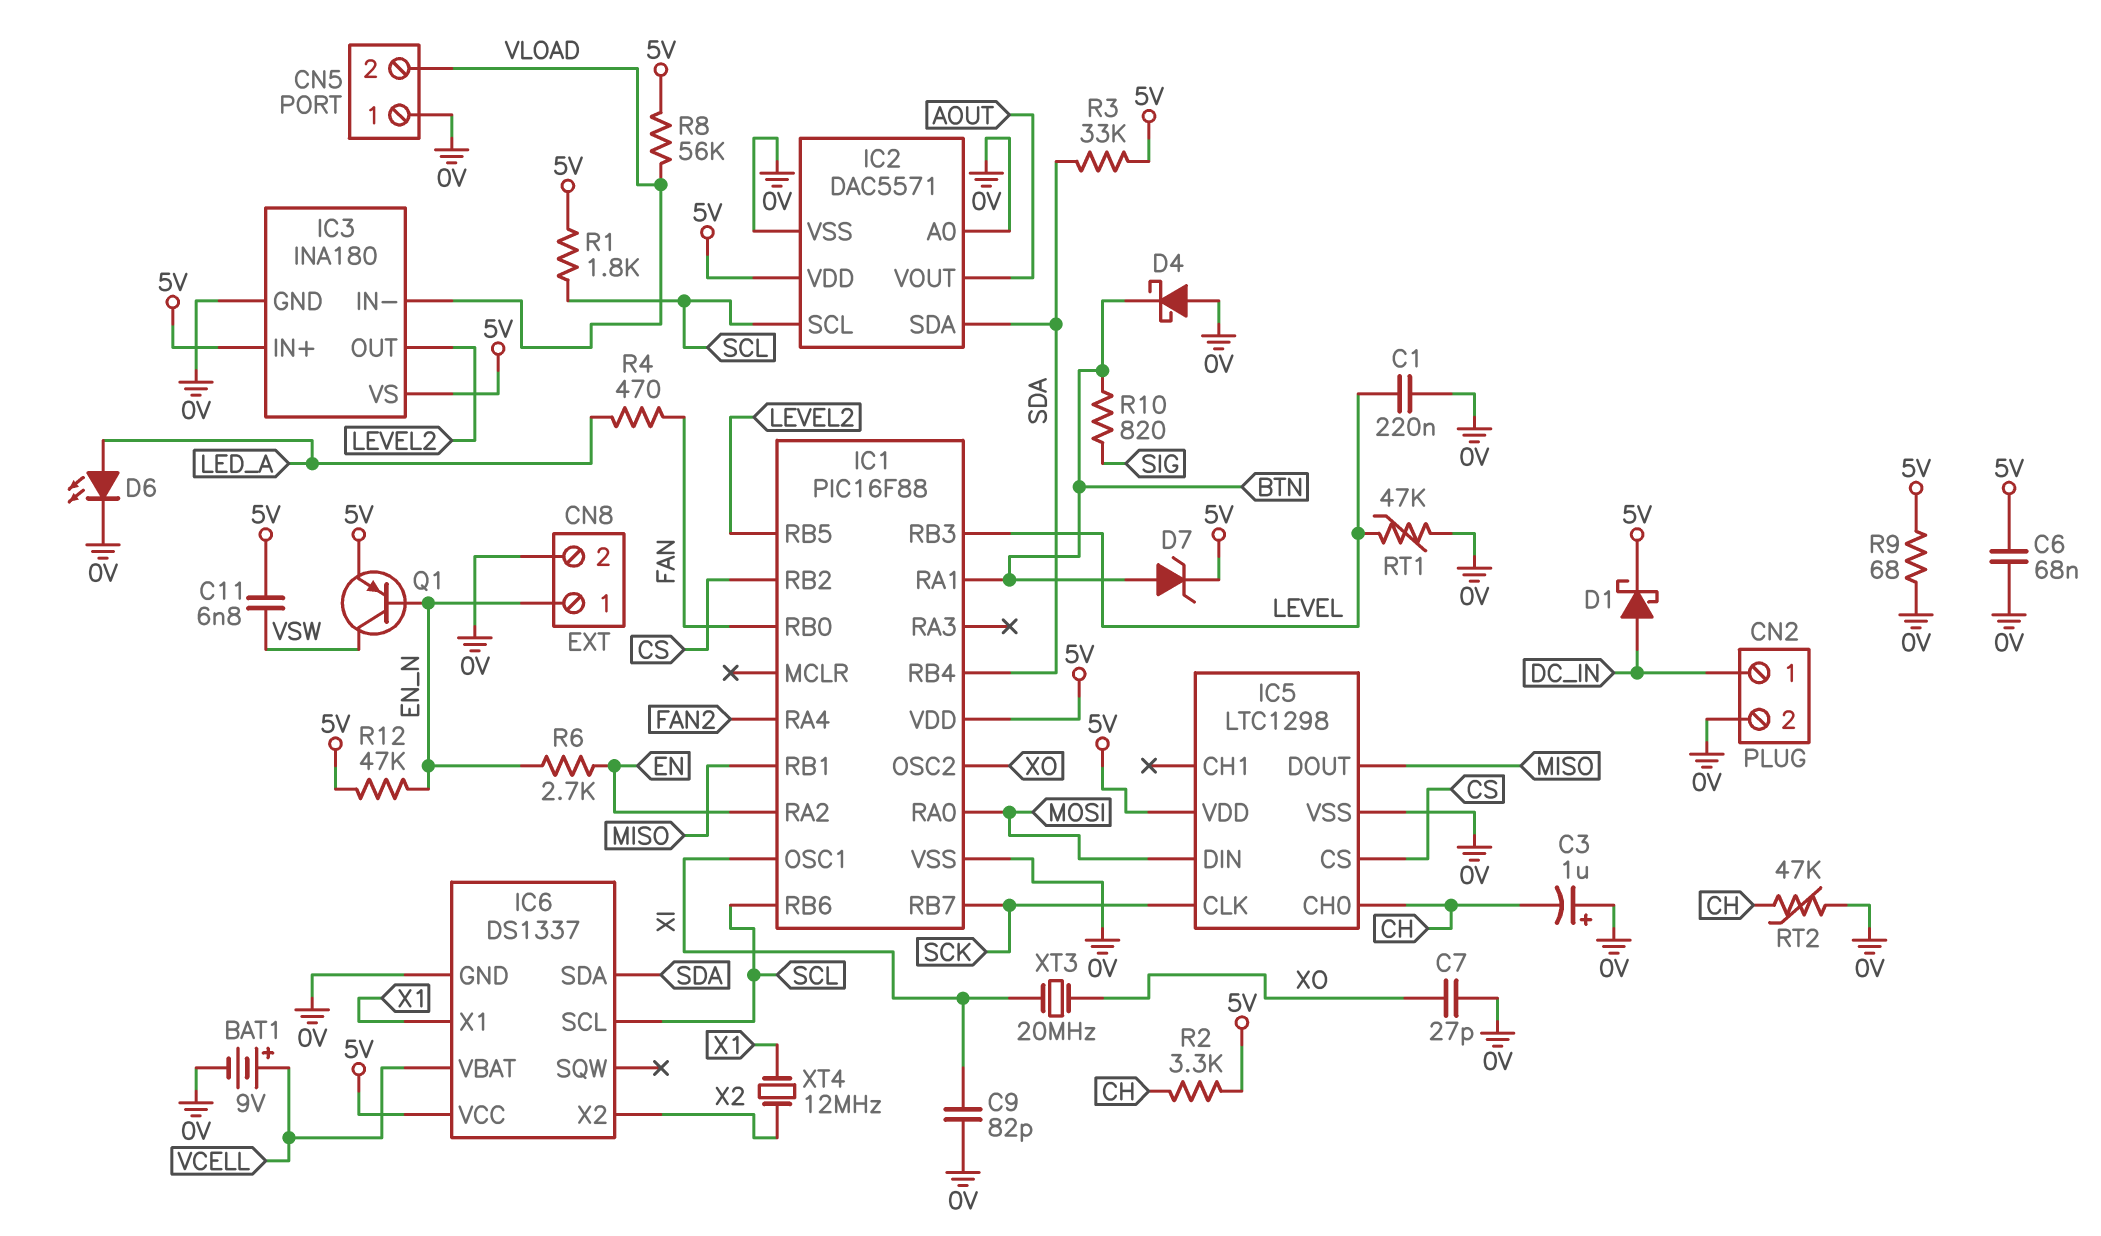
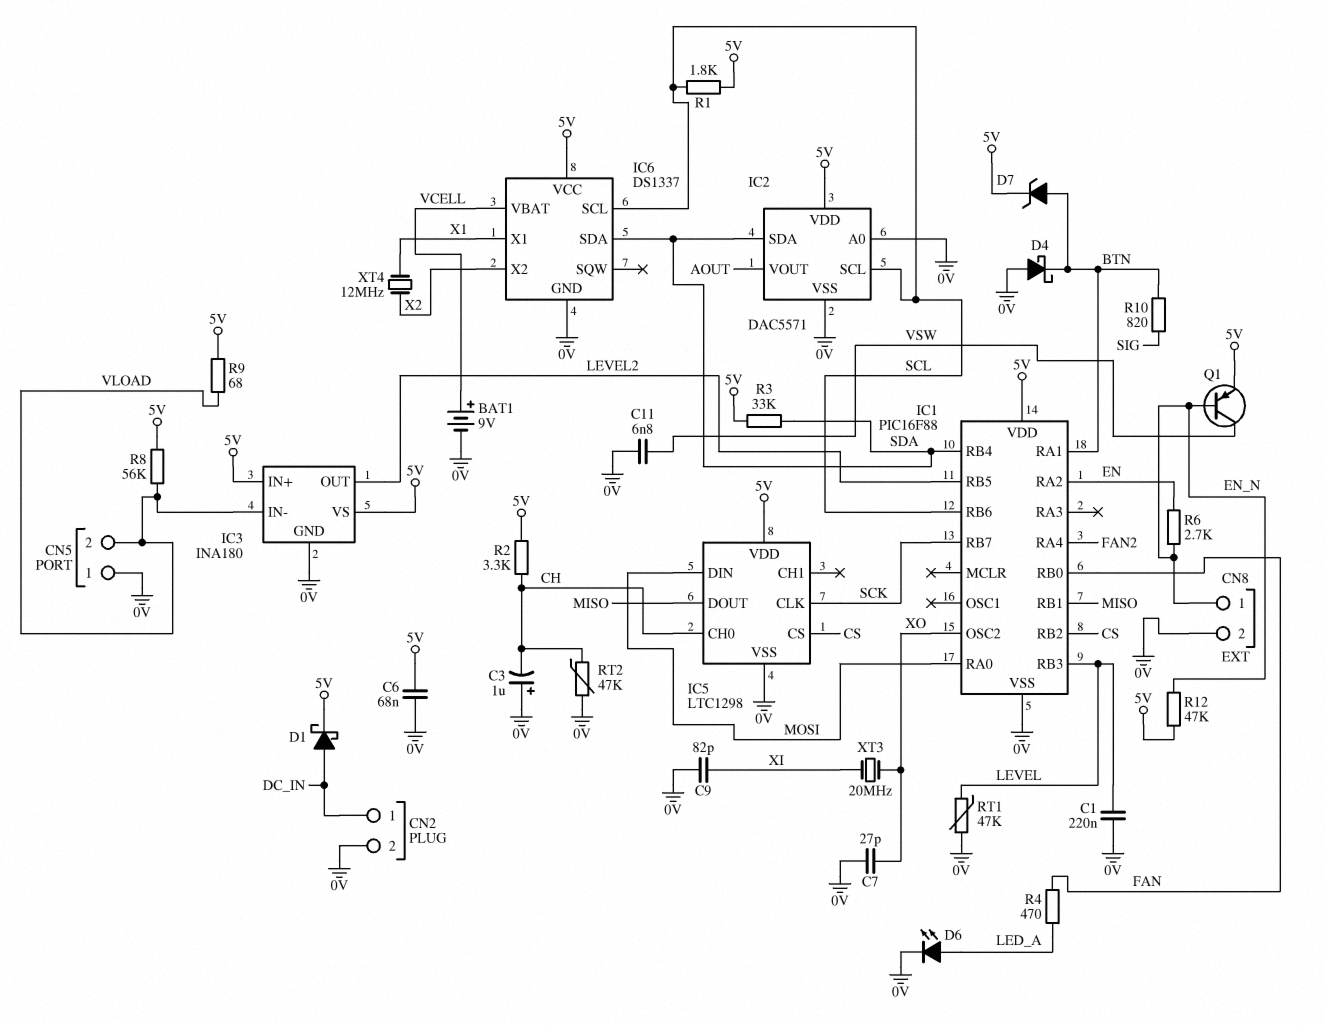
C11: 6.8nF (5V, VSW) -> 6.8nF (0V, VSW)
IC1 pin OSC1: XI -> none
R9: 68 (0V, 5V) -> 68 (5V, VLOAD)

